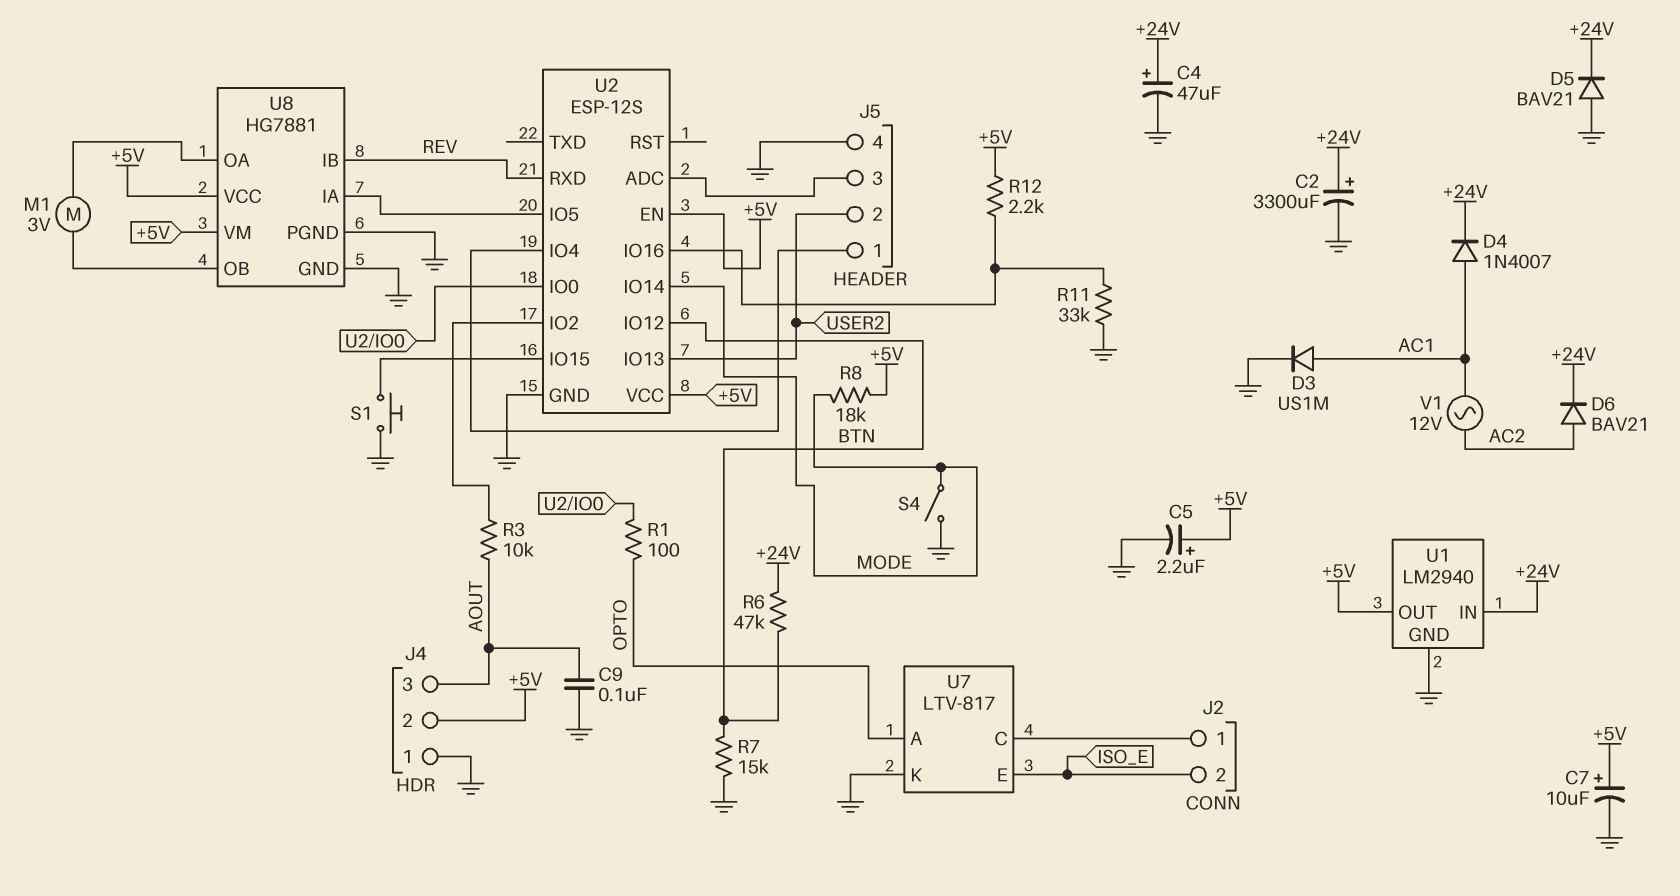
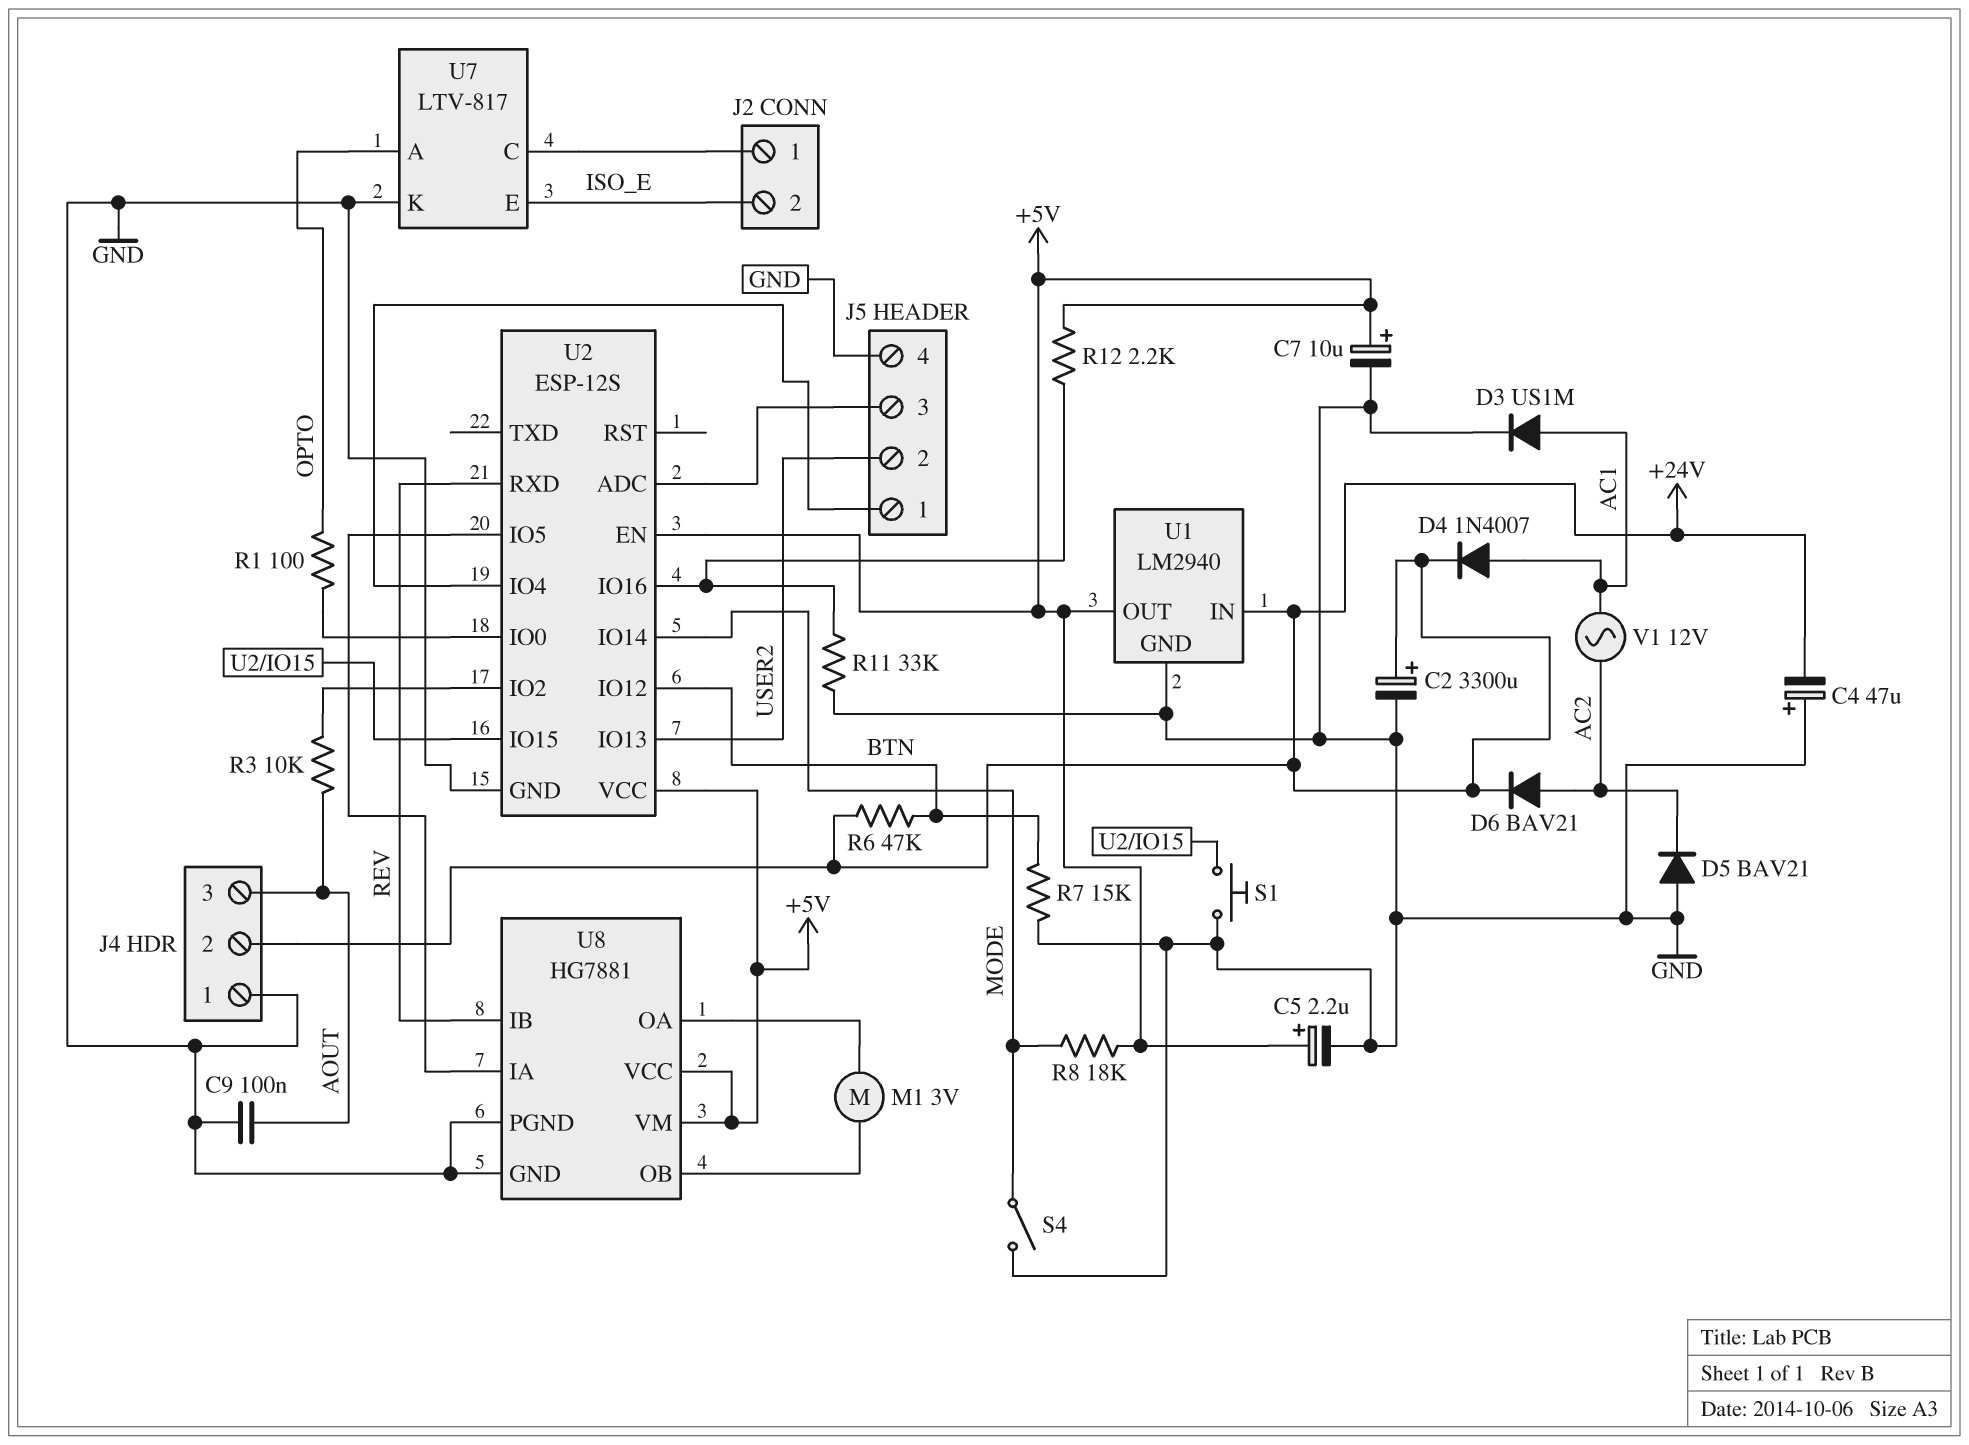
C4: 47uF (plus +24V, minus GND) -> 47uF (plus GND, minus +24V)
D5: diode BAV21 (A GND, K +24V) -> diode BAV21 (A GND, K AC2)
J4 pin 2: +5V -> +24V

